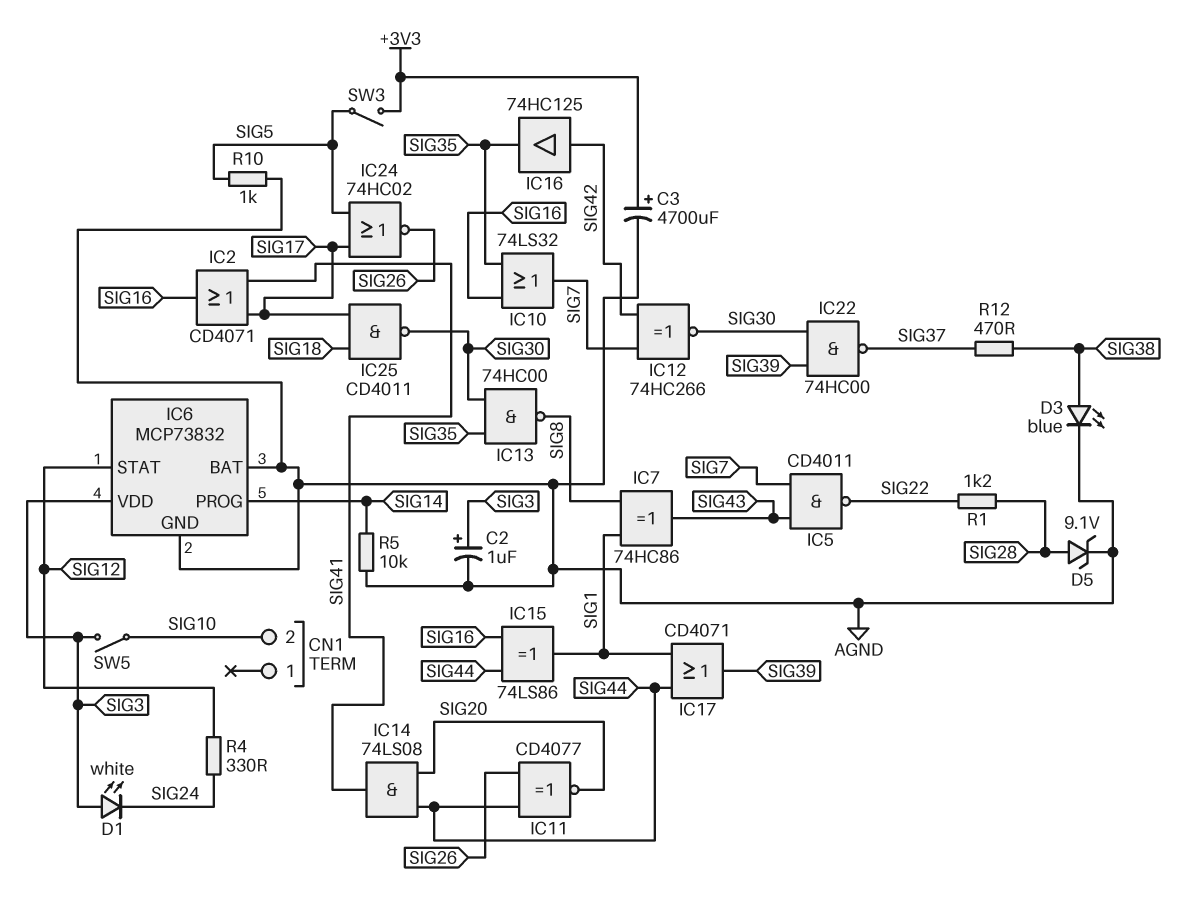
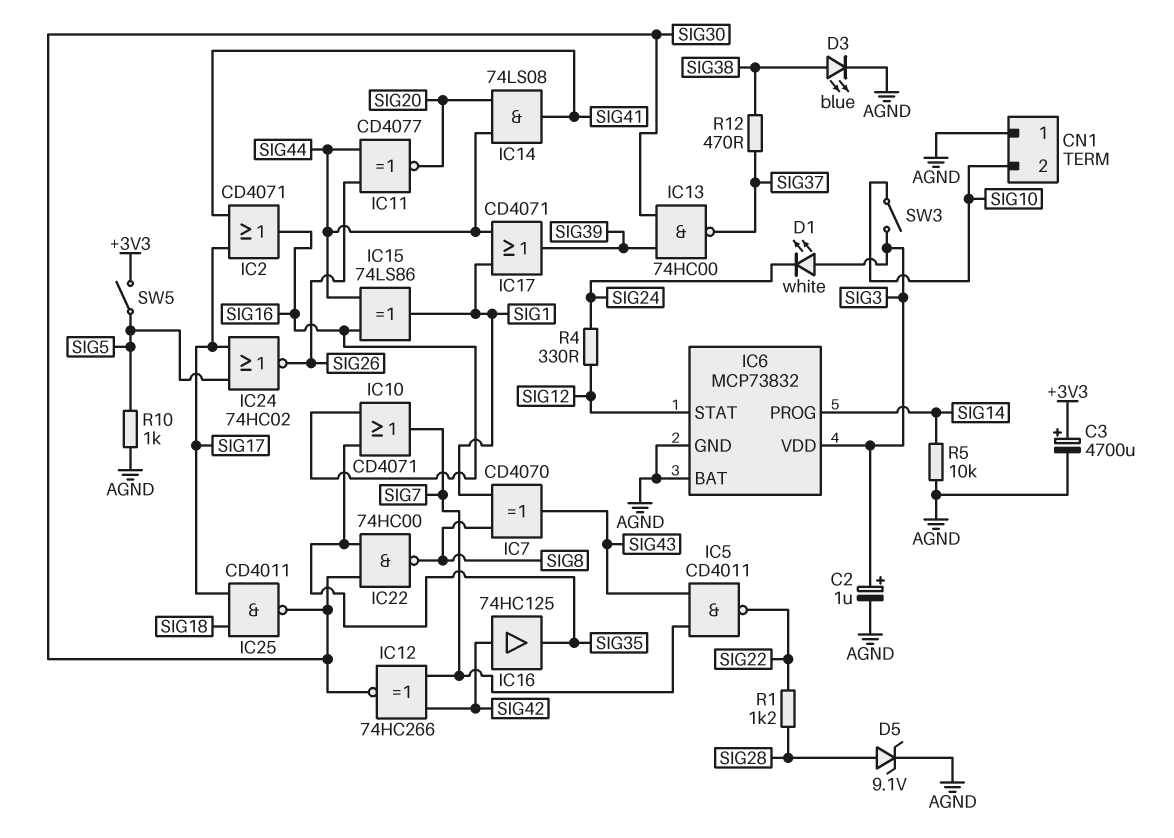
CN1 pin 1: none -> AGND
IC7: XOR 74HC86 (in SIG1, in SIG8, out SIG43) -> XOR CD4070 (in SIG1, in SIG8, out SIG43)
IC10: OR 74LS32 (in SIG16, in SIG35, out SIG7) -> OR CD4071 (in SIG16, in SIG35, out SIG7)
IC13: NAND 74HC00 (in SIG30, in SIG35, out SIG8) -> NAND 74HC00 (in SIG30, in SIG39, out SIG37)
IC22: NAND 74HC00 (in SIG30, in SIG39, out SIG37) -> NAND 74HC00 (in SIG30, in SIG35, out SIG8)
SW3: switch (+3V3, SIG5) -> switch (SIG3, SIG10)
SW5: switch (SIG3, SIG10) -> switch (+3V3, SIG5)

